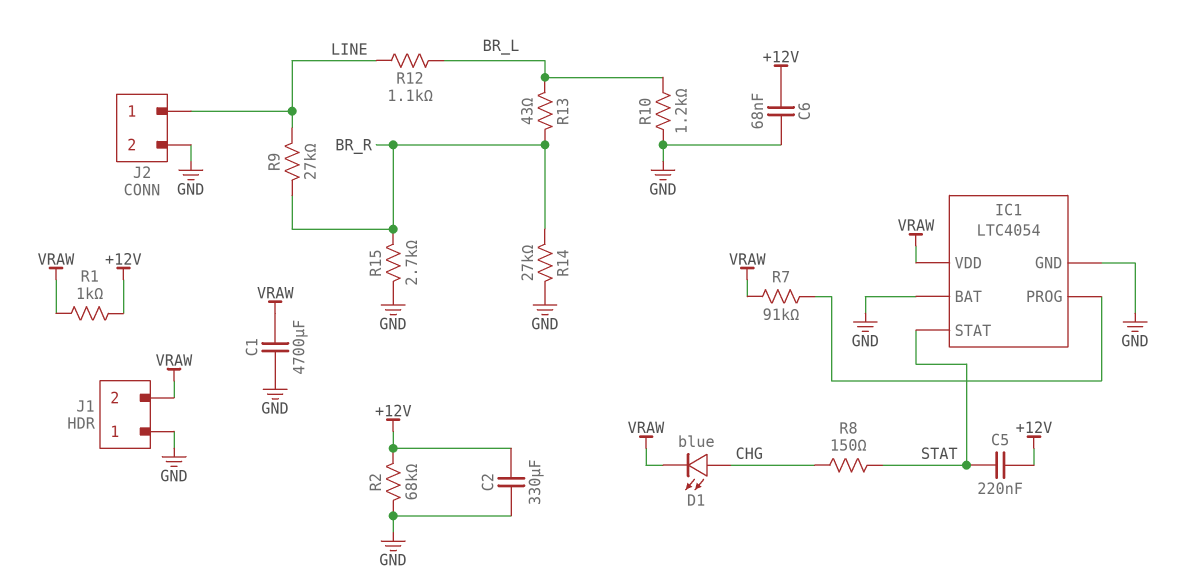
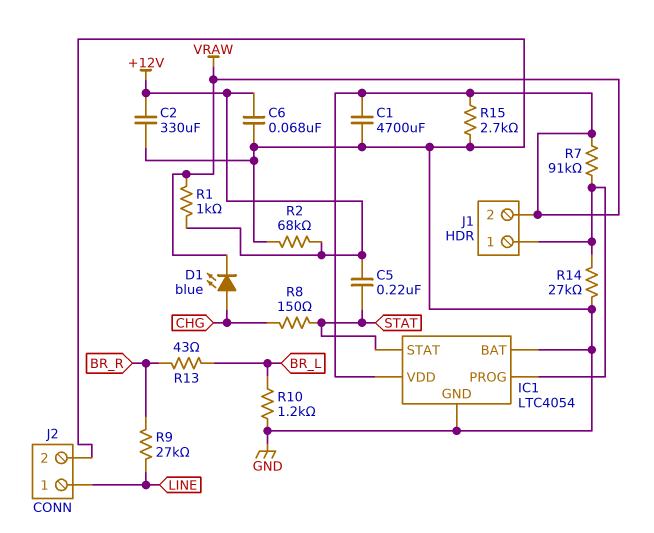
J1 pin 1: GND -> IC1/PROG
R12: 1.1k (BR_L, LINE) -> none
R14: 27k (BR_R, GND) -> 27k (GND, IC1/PROG)
R15: 2.7k (BR_R, GND) -> 2.7k (GND, VRAW)

